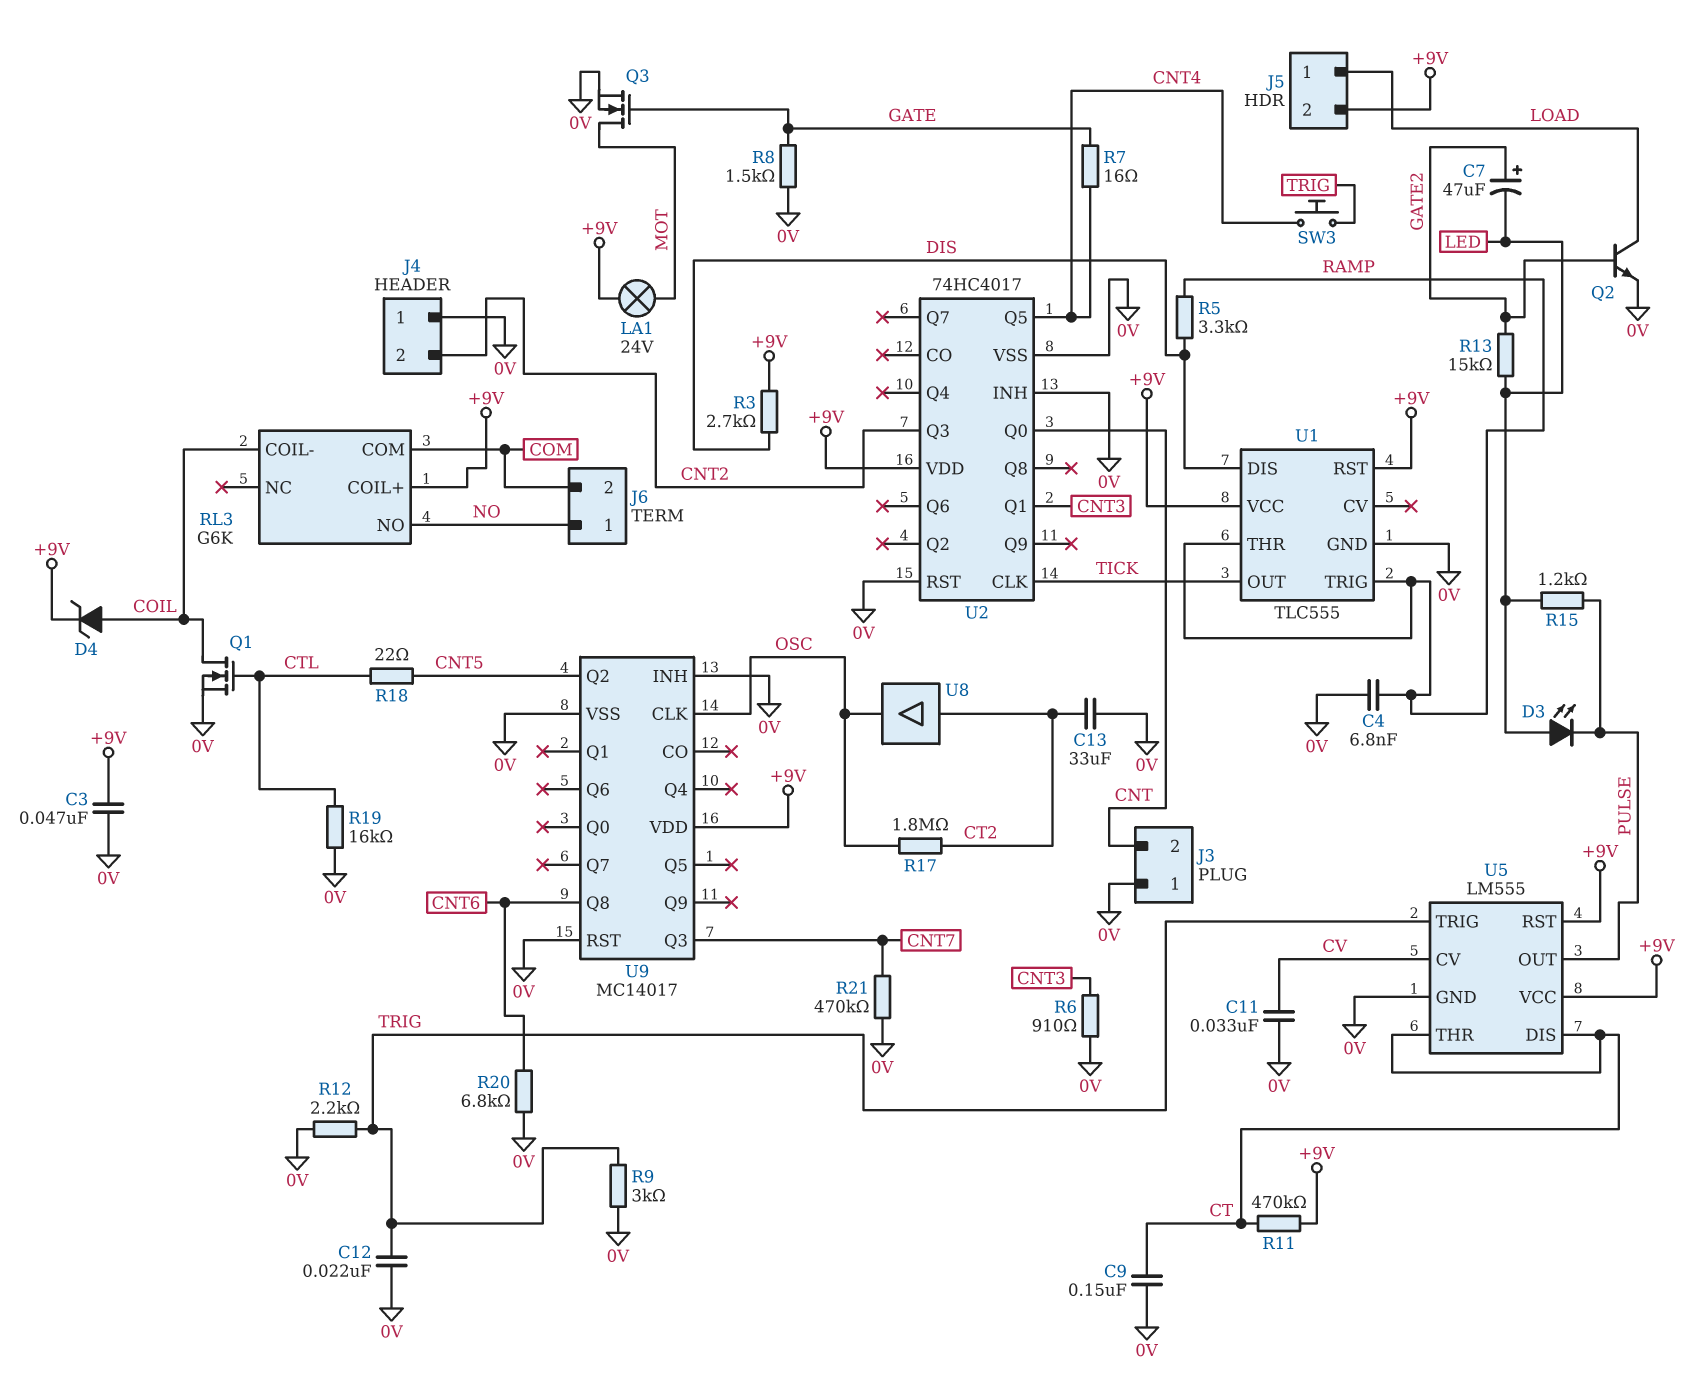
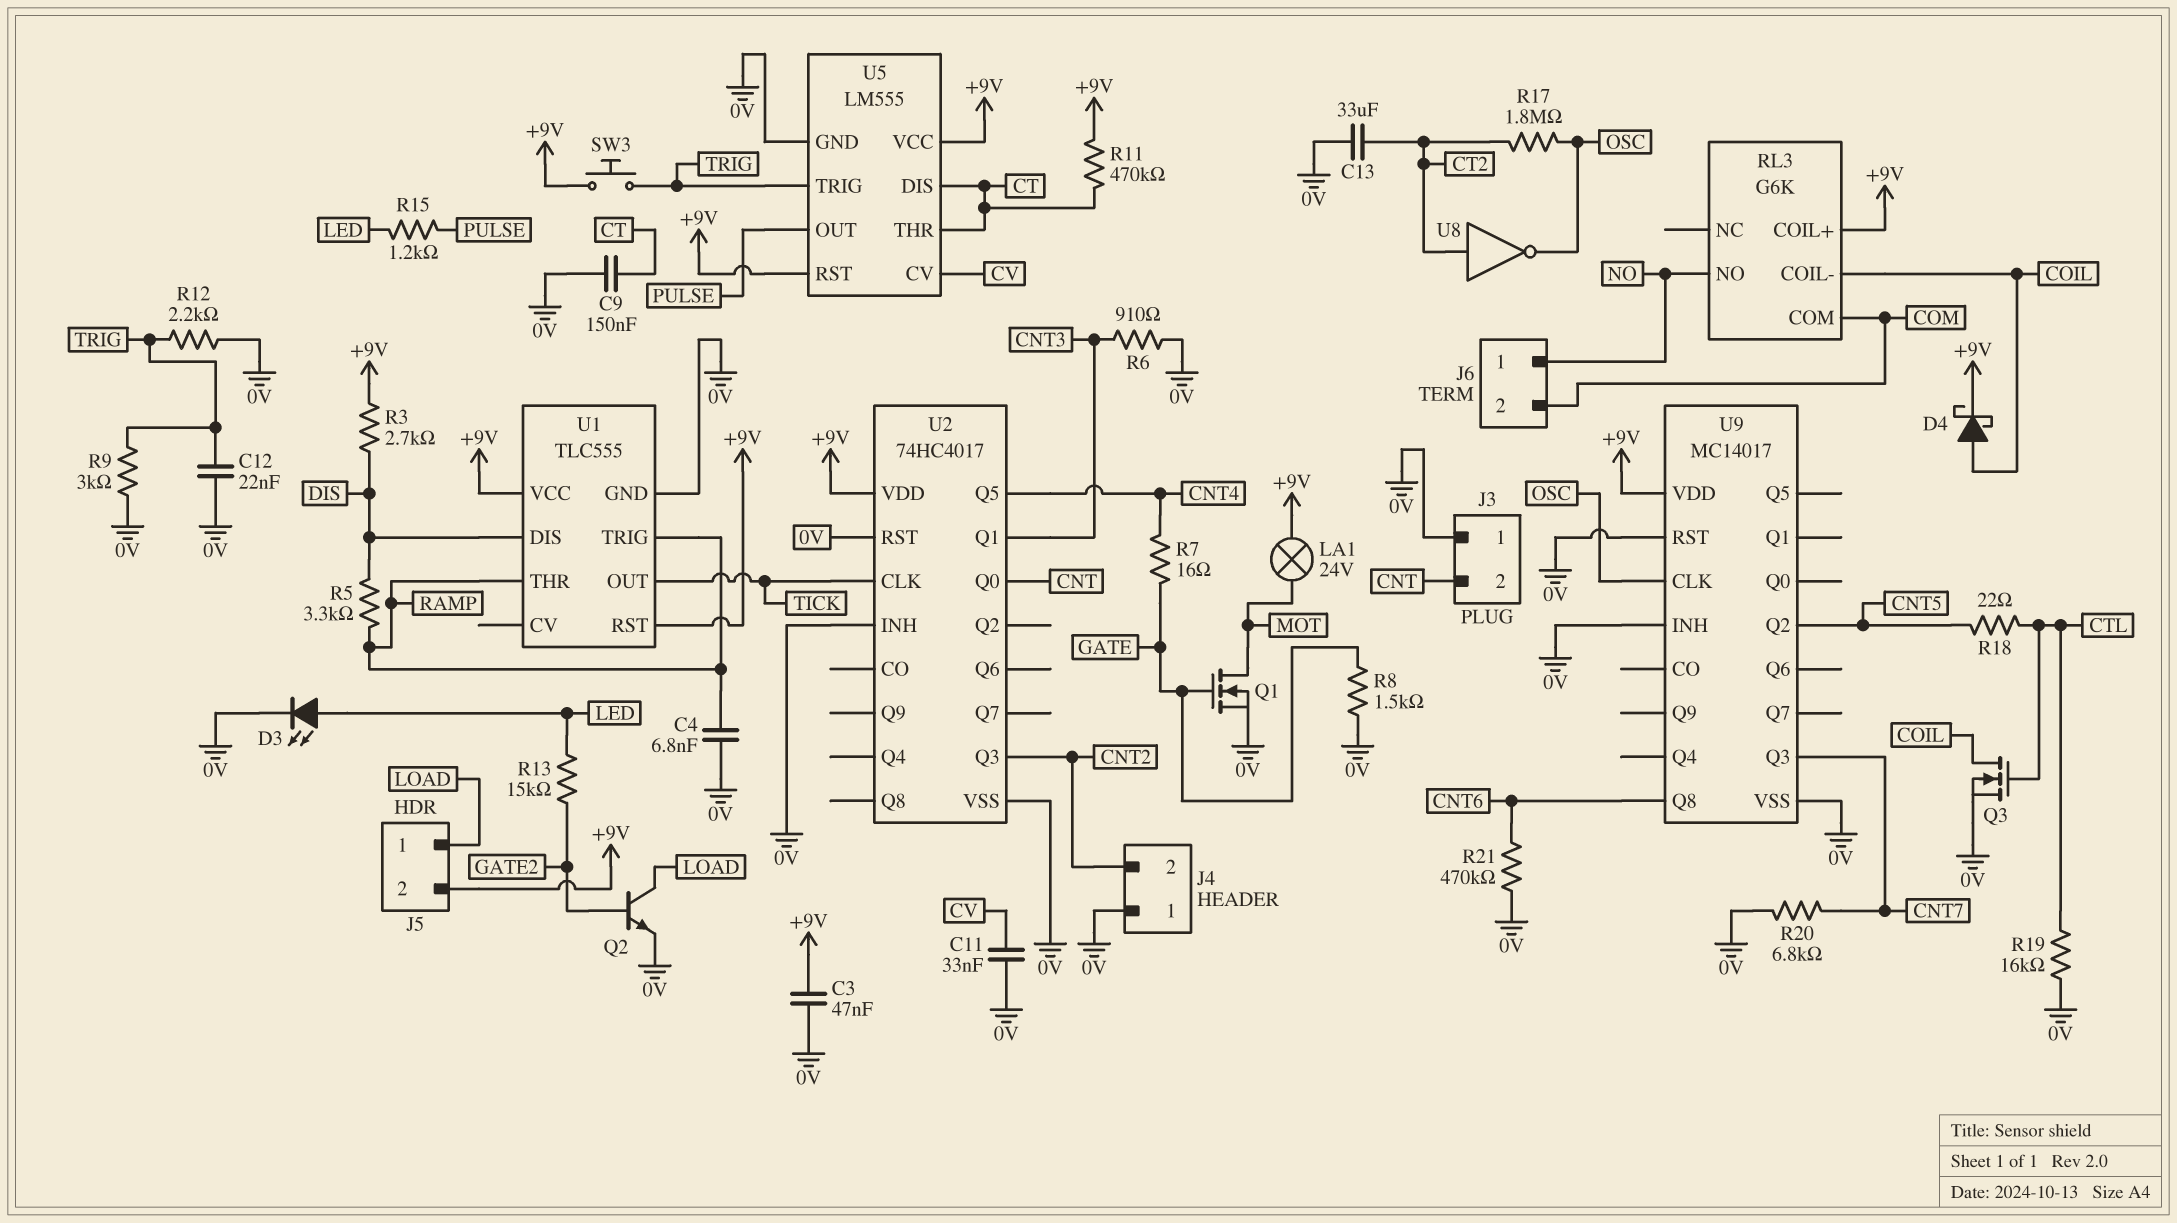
C7: 47uF (plus GATE2, minus LED) -> none
D3: LED (A LED, K PULSE) -> LED (A LED, K 0V)
D4: zener (A COIL, K +9V) -> schottky (A COIL, K +9V)
Q1: NMOS (G CTL, D COIL, S 0V) -> NMOS (G GATE, D MOT, S 0V)
Q3: NMOS (G GATE, D MOT, S 0V) -> NMOS (G CTL, D COIL, S 0V)
R20: 6.8k (0V, CNT6) -> 6.8k (0V, CNT7)
R21: 470k (0V, CNT7) -> 470k (0V, CNT6)
SW3: button (CNT4, TRIG) -> button (+9V, TRIG)
U8: buffer (in CT2, out OSC) -> NOT (in CT2, out OSC)

